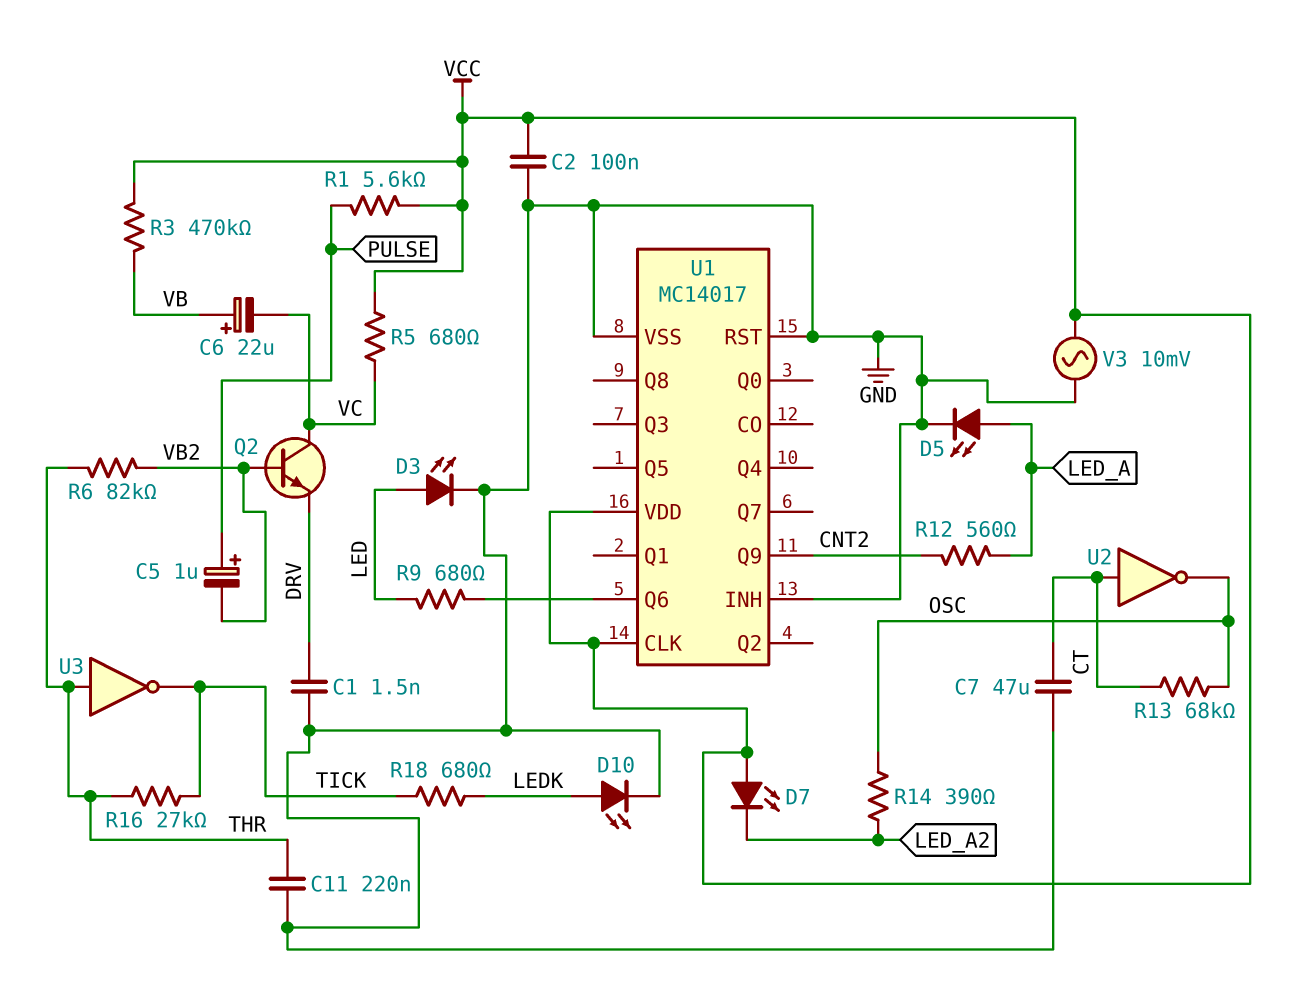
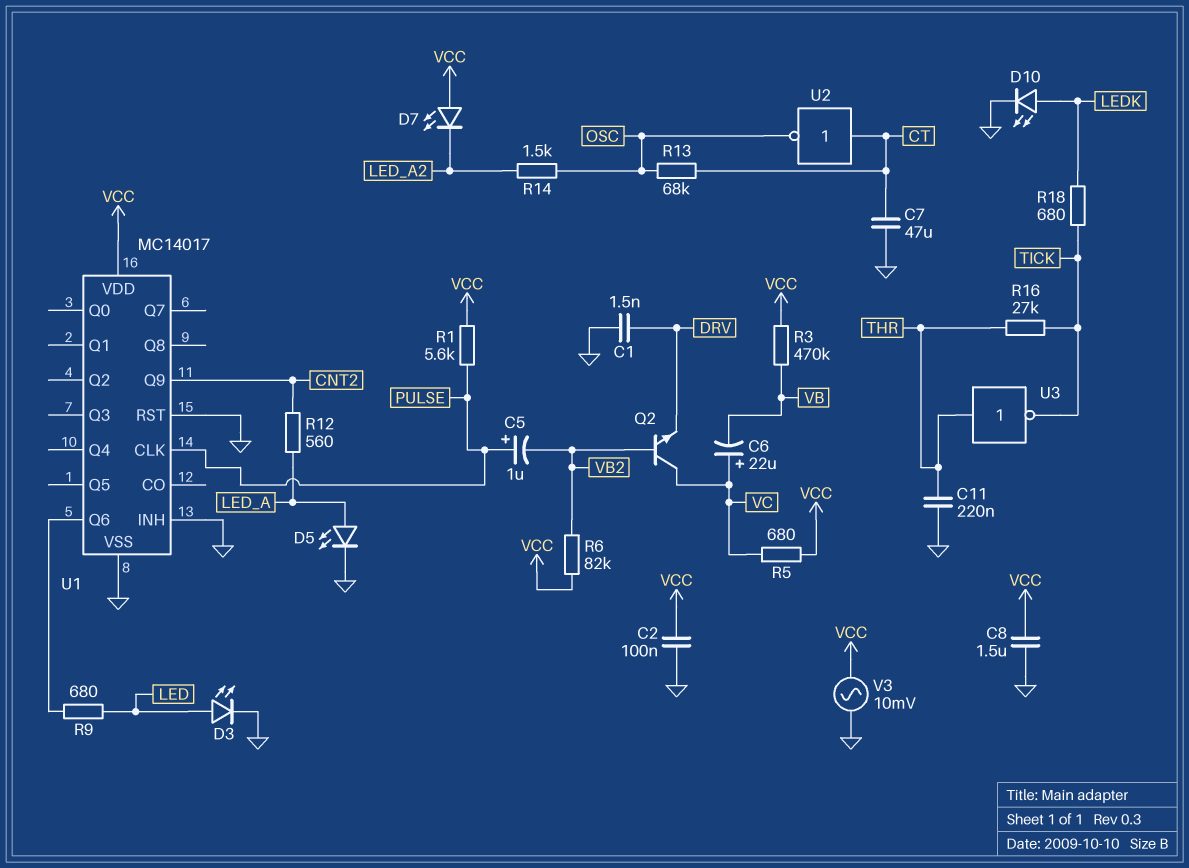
C6: 22uF (plus VB, minus VC) -> 22uF (plus VC, minus VB)
C8: none -> 1.5uF (GND, VCC)
R6: 82k (THR, VB2) -> 82k (VB2, VCC)
R14: 390 (LED_A2, OSC) -> 1.5k (LED_A2, OSC)
U1 pin CLK: VCC -> PULSE

